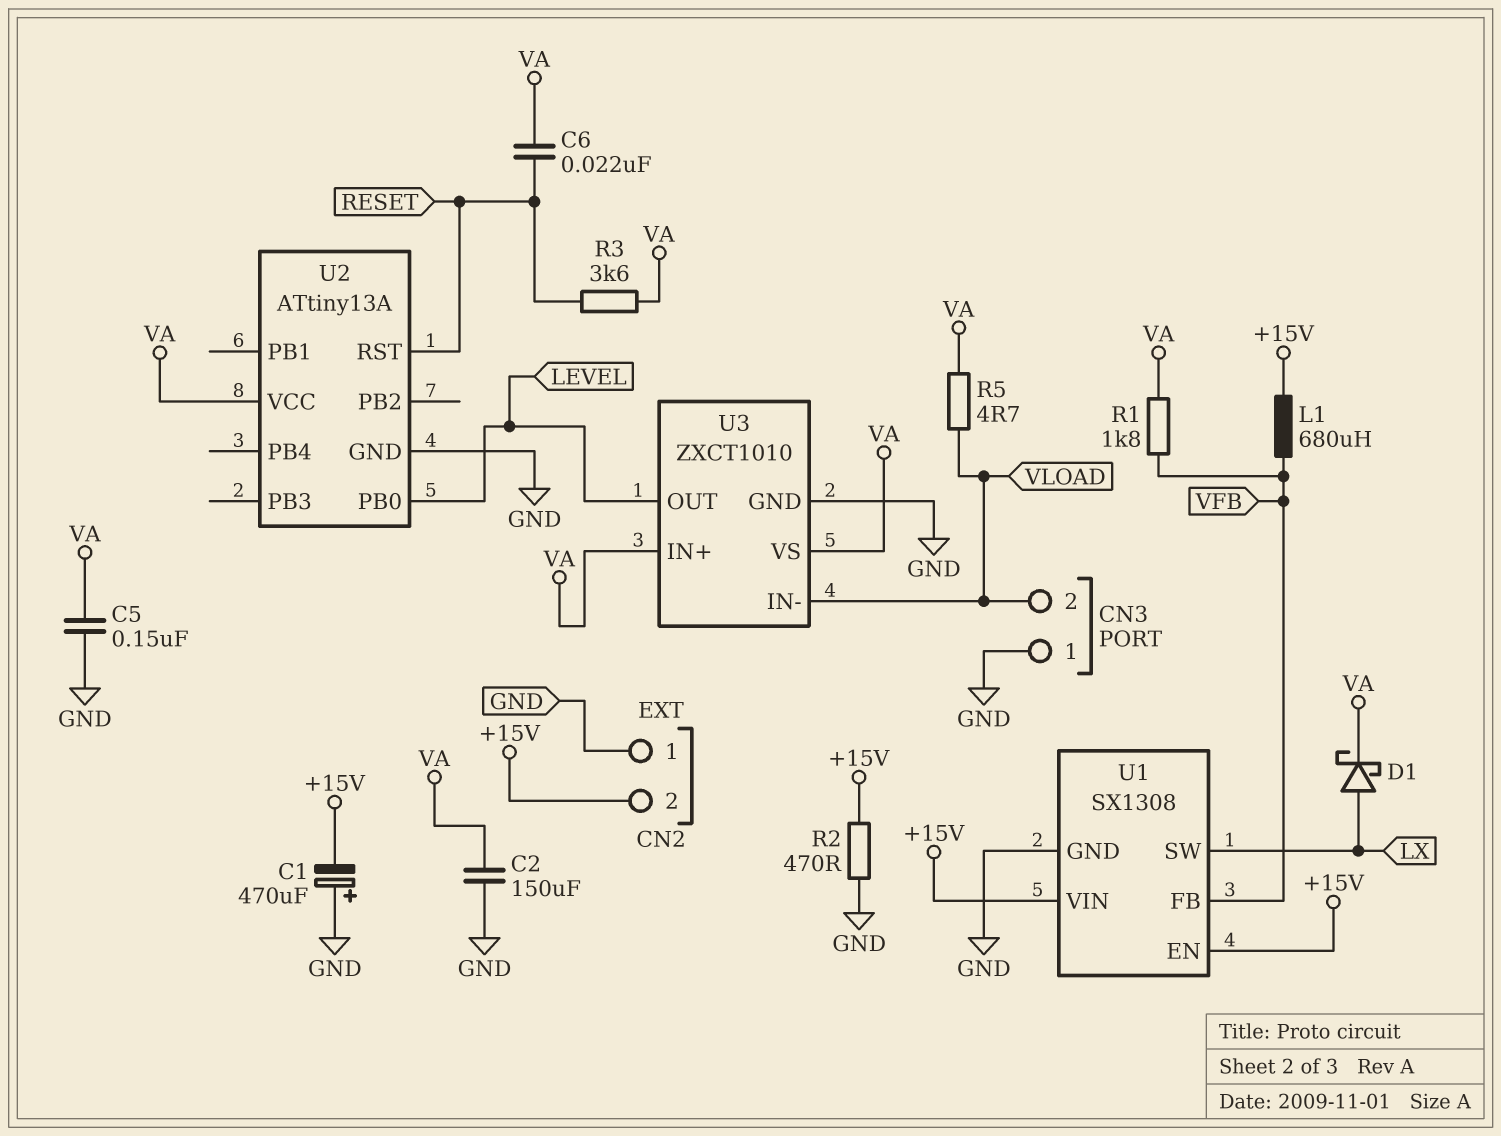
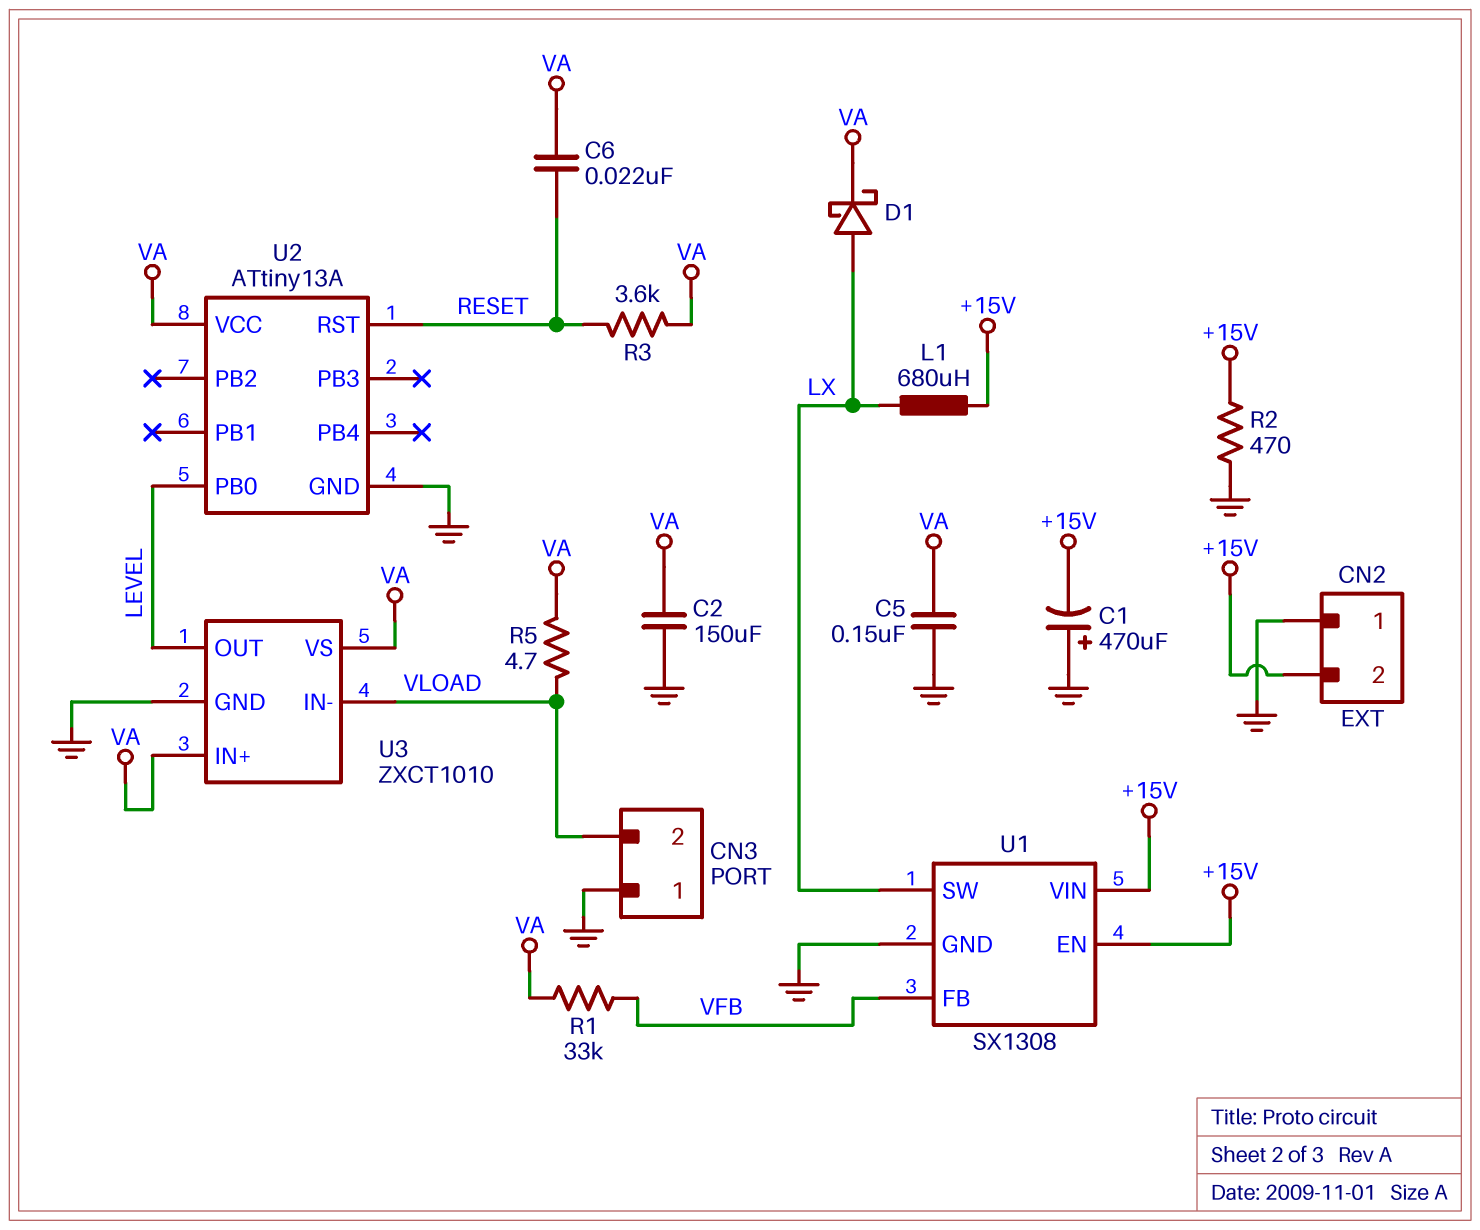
L1: 680uH (+15V, VFB) -> 680uH (+15V, LX)
R1: 1.8k (VA, VFB) -> 33k (VA, VFB)

